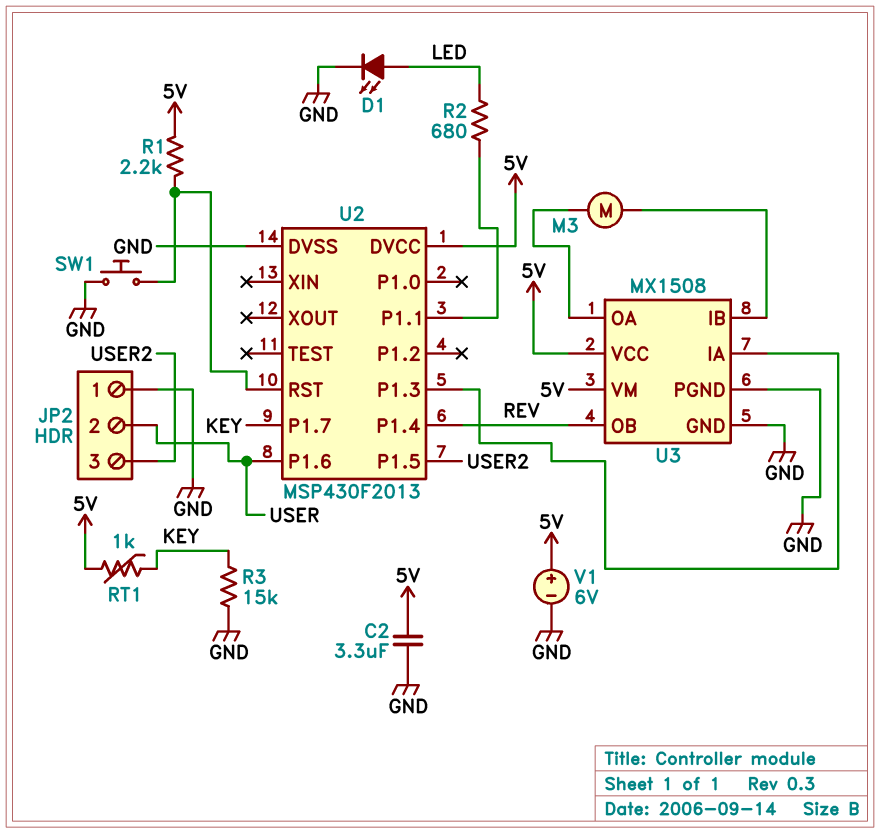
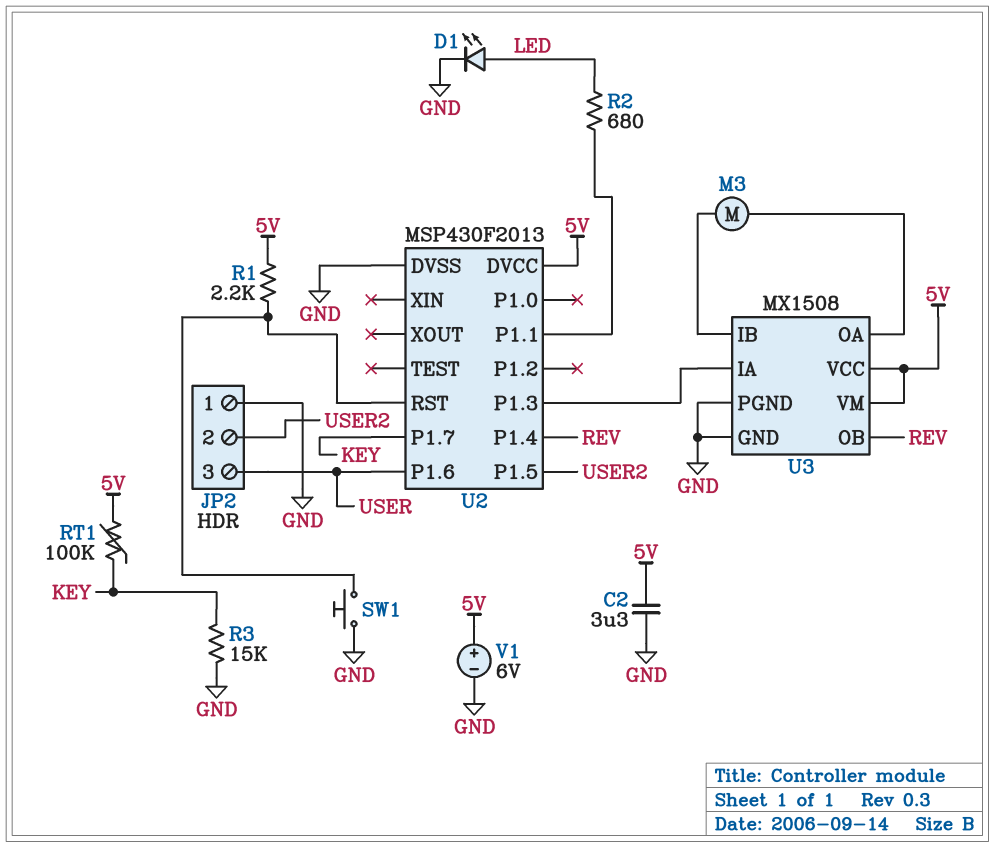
JP2 pin 2: USER -> USER2
JP2 pin 3: USER2 -> USER
RT1: 1k (5V, KEY) -> 100k (5V, KEY)

